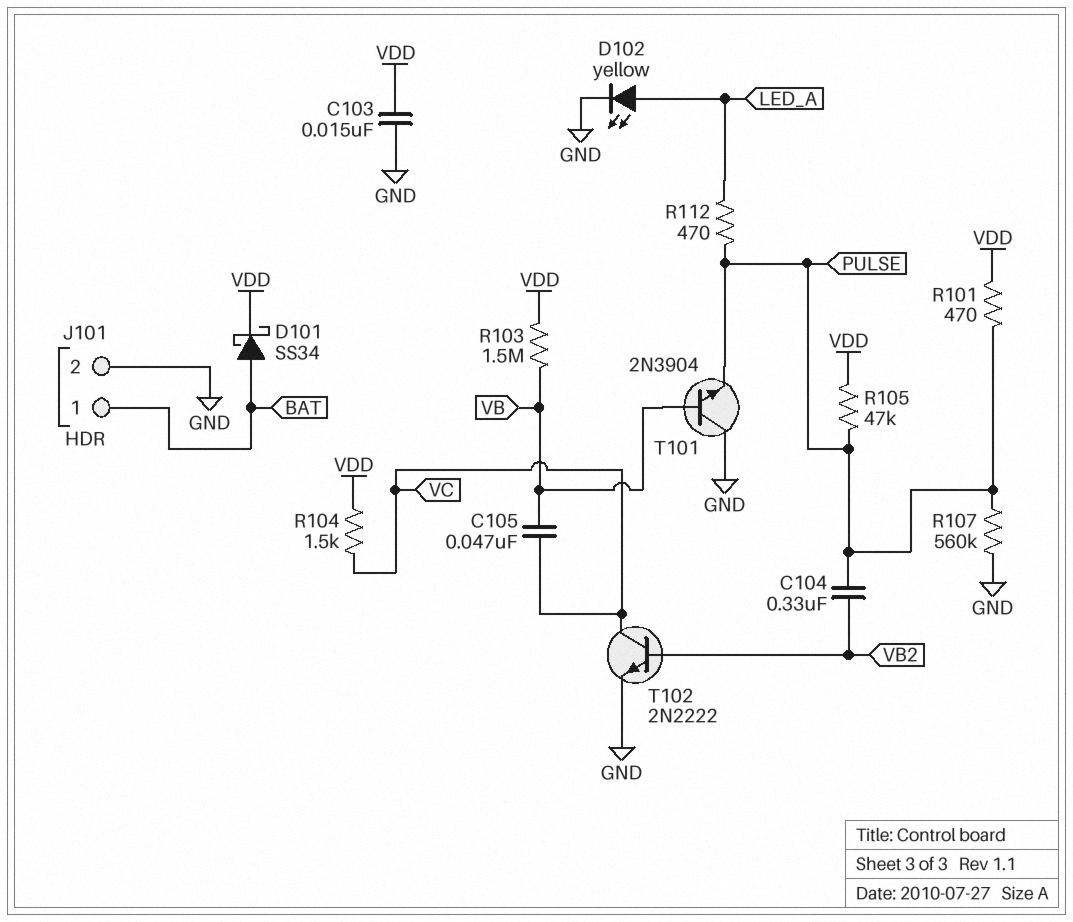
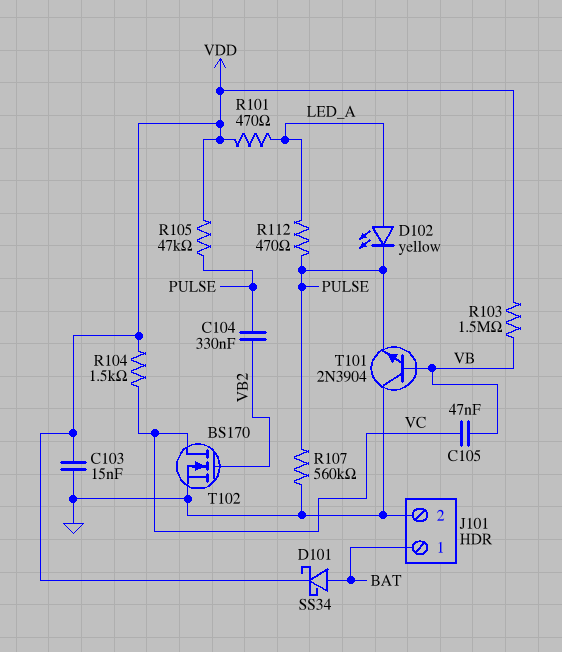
D102: LED yellow (A LED_A, K GND) -> LED yellow (A LED_A, K PULSE)
R101: 470 (PULSE, VDD) -> 470 (LED_A, VDD)
T102: NPN 2N2222 (B VB2, C VC, E GND) -> NMOS BS170 (G VB2, D VC, S GND)

